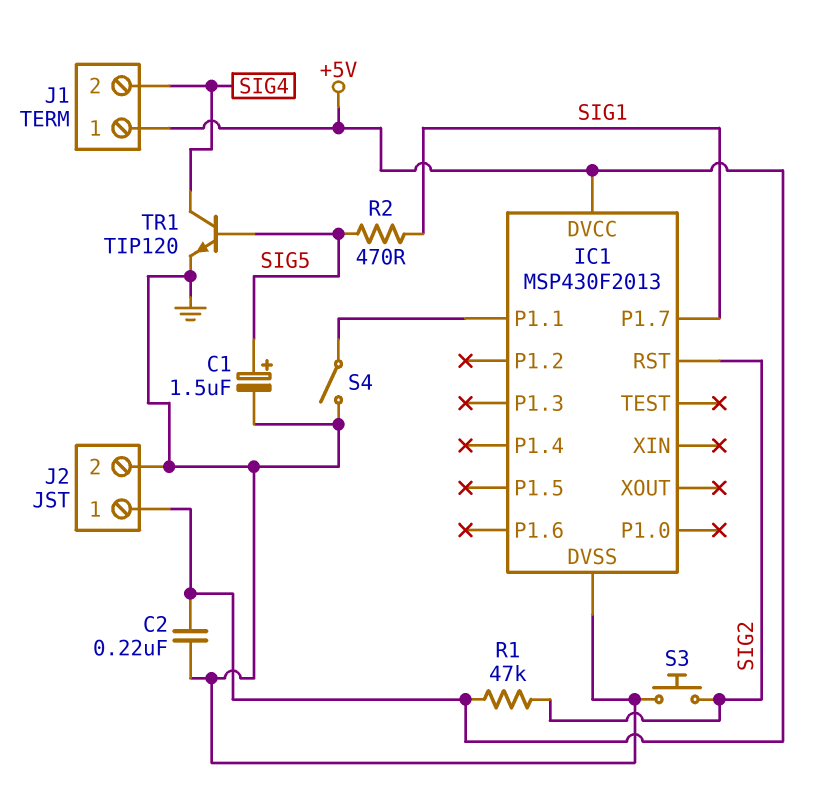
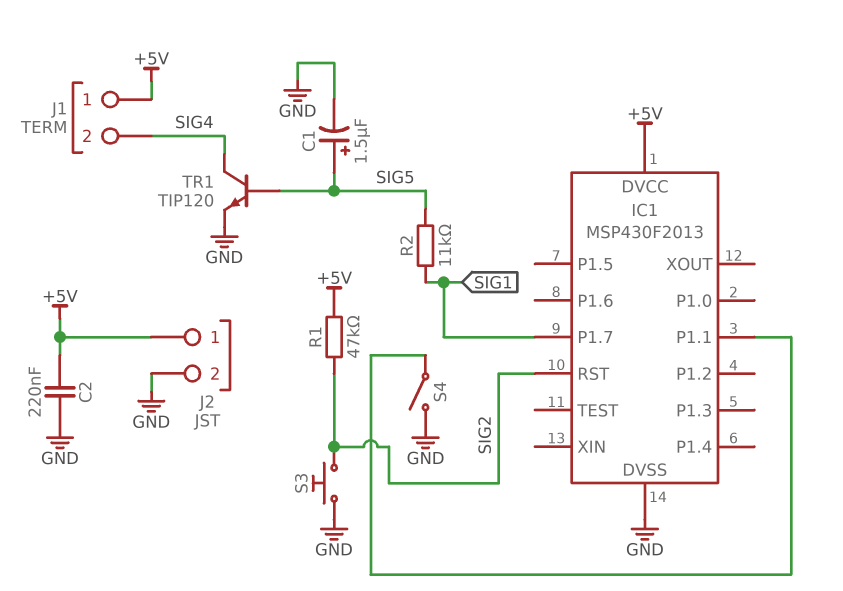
R2: 470 (SIG1, SIG5) -> 11k (SIG1, SIG5)

